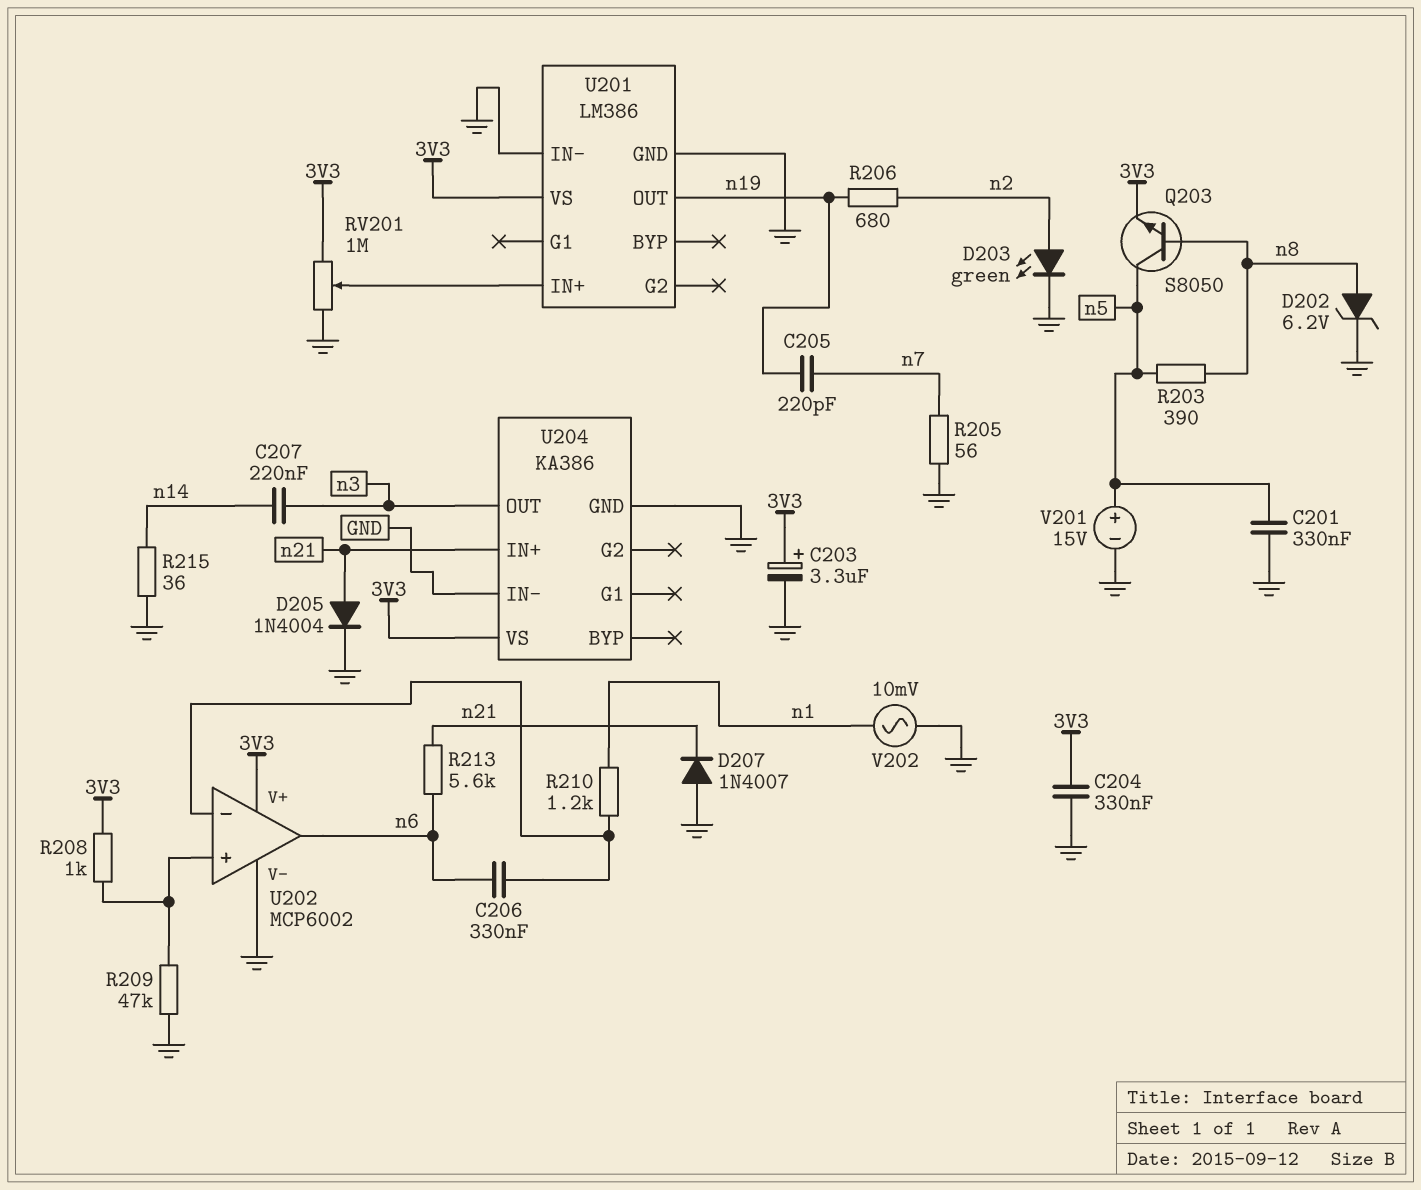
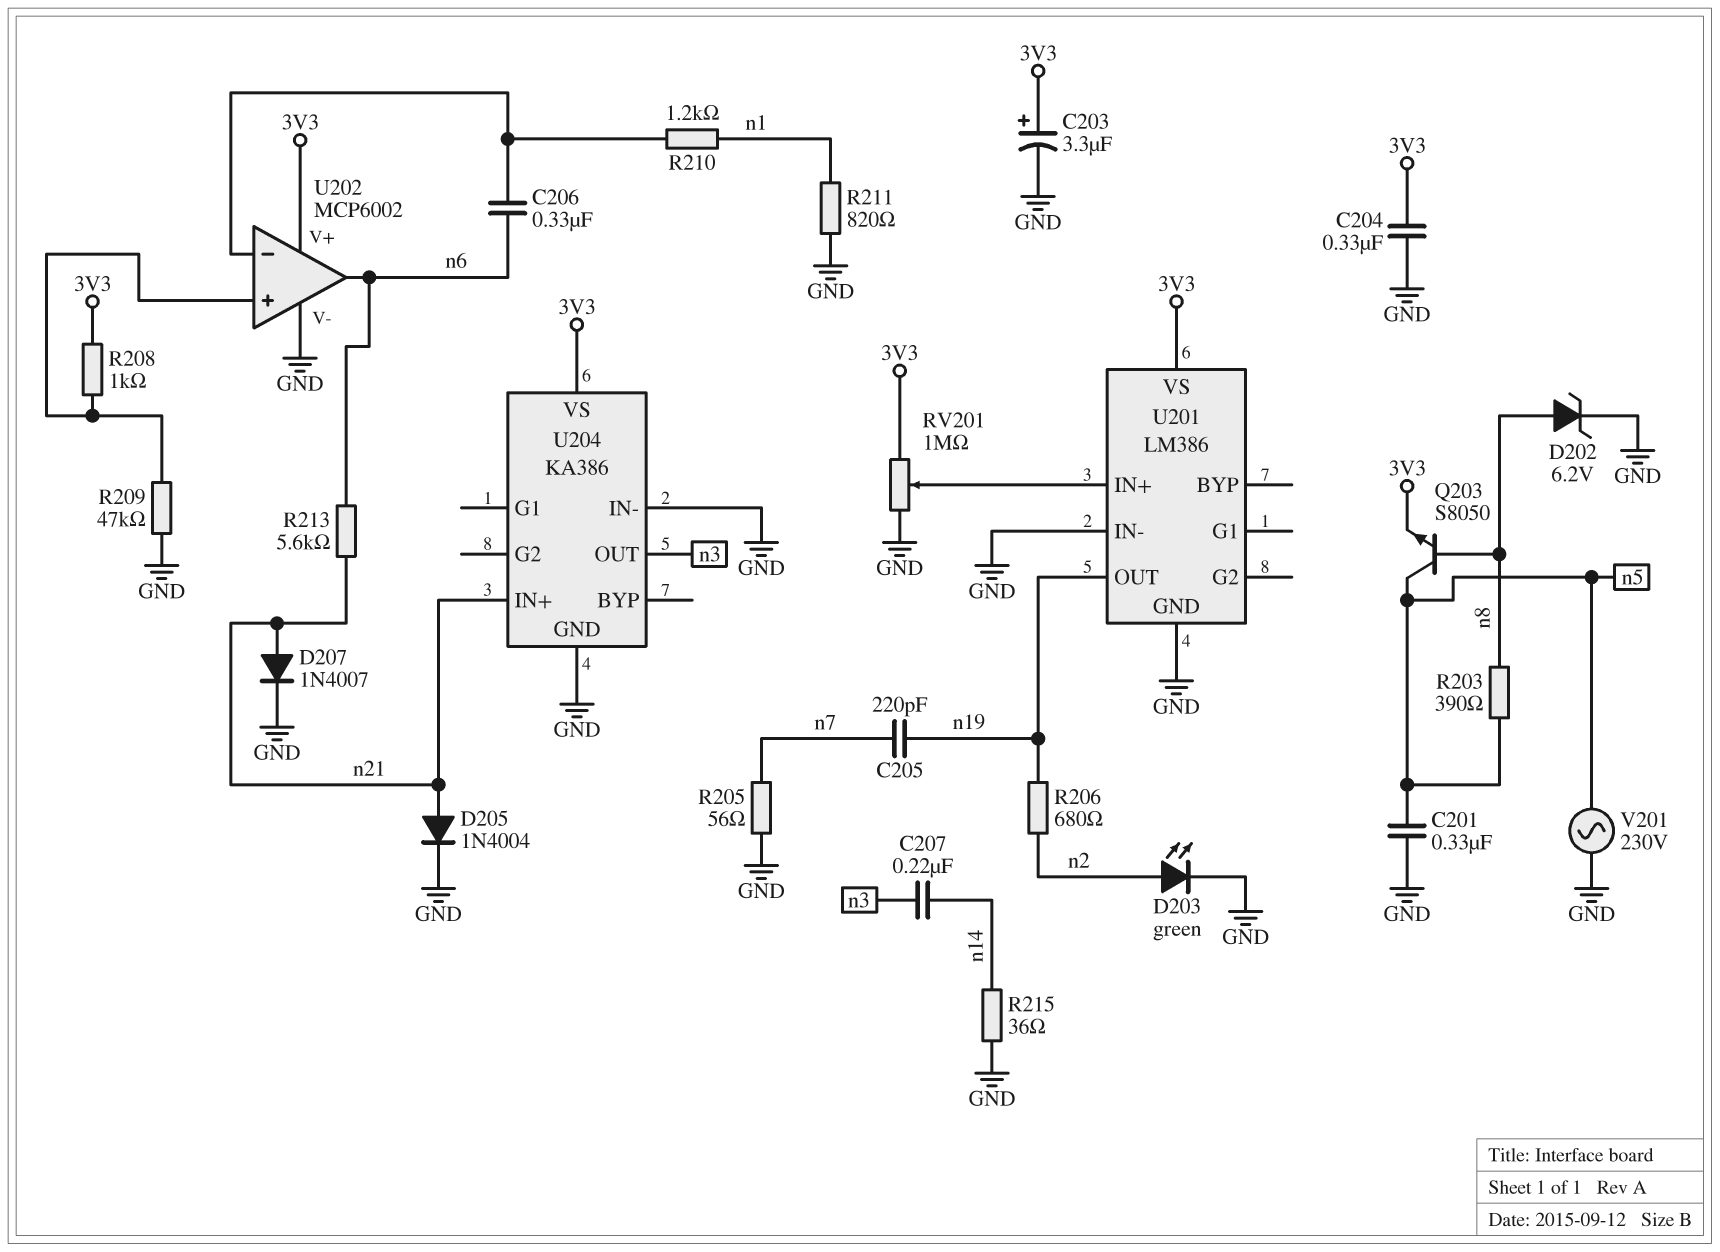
D207: diode 1N4007 (A GND, K n21) -> diode 1N4007 (A n21, K GND)
R211: none -> 820 (GND, n1)
V201: 15V (plus n5, minus GND) -> AC 230V (GND, n5)
V202: AC 10mV (GND, n1) -> none

